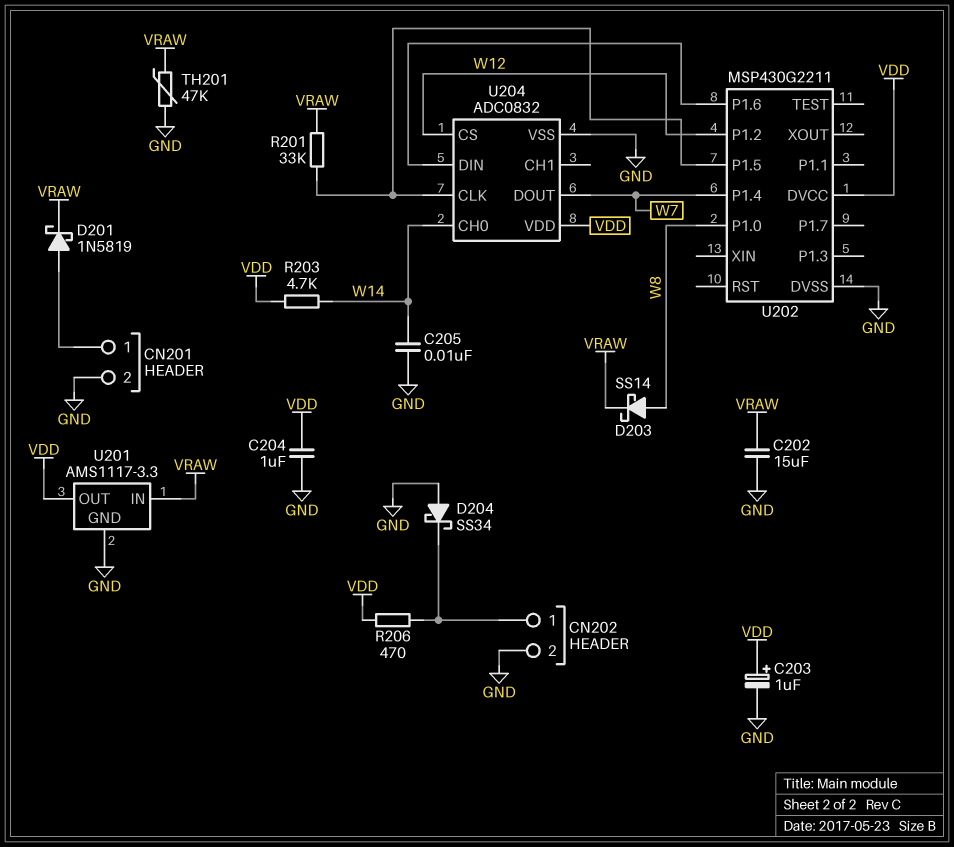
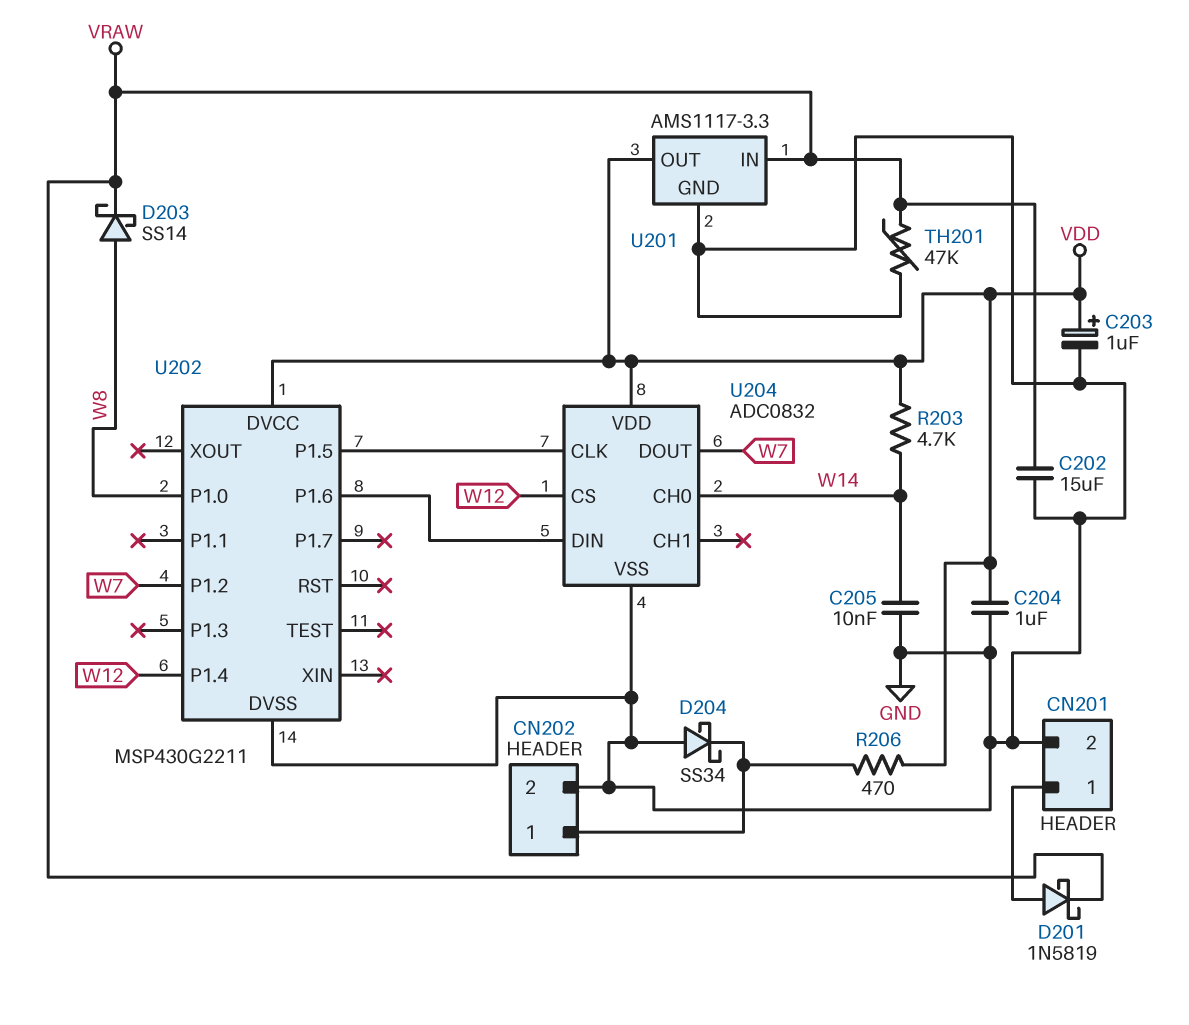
R201: 33k (U202/P1.5, VRAW) -> none
U202 pin P1.2: W12 -> W7
U202 pin P1.4: W7 -> W12

